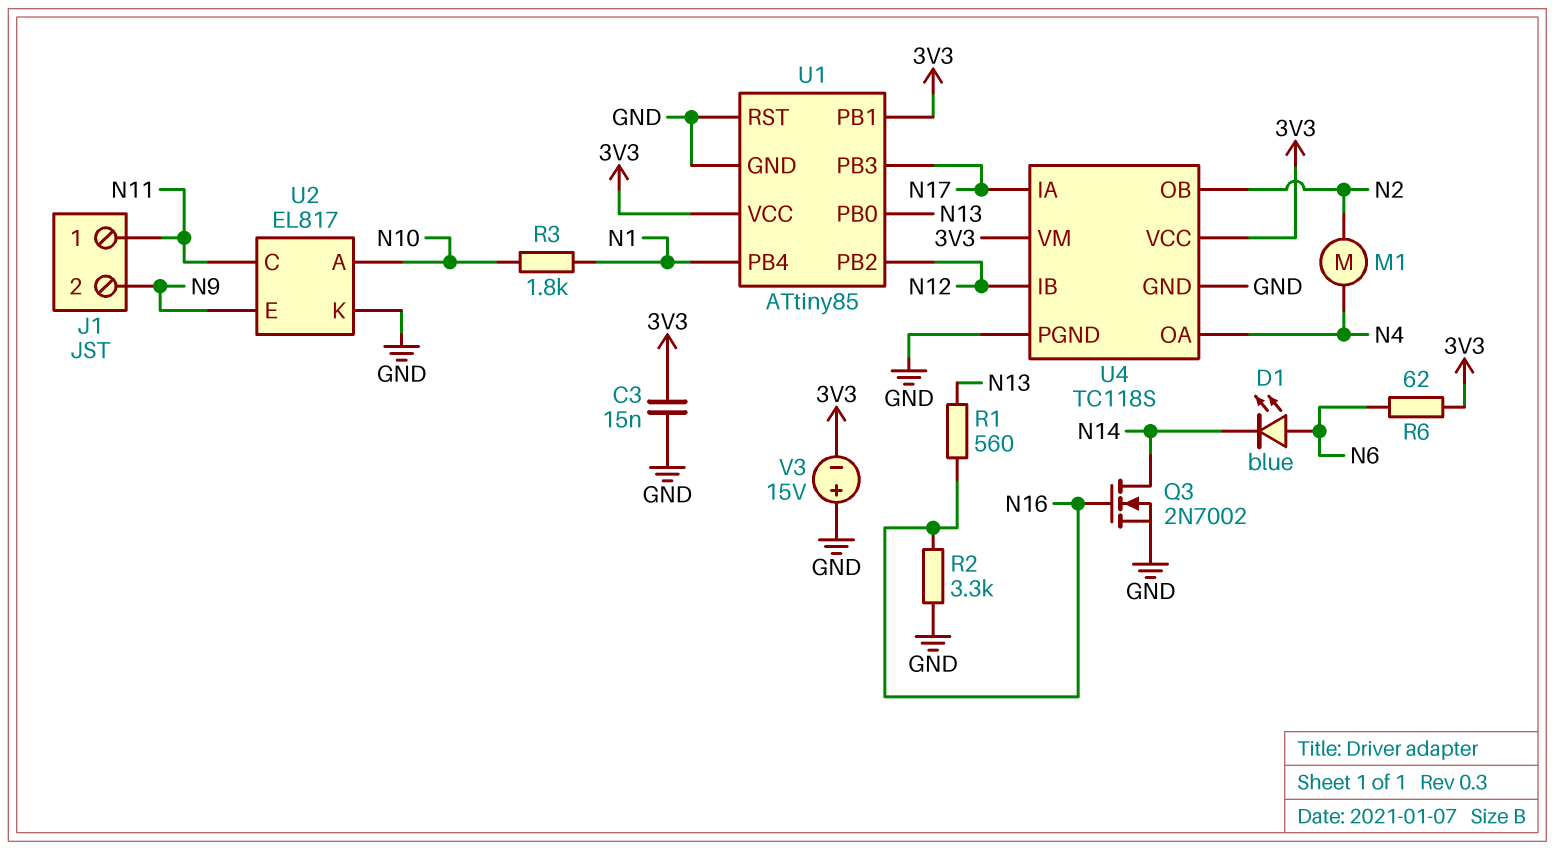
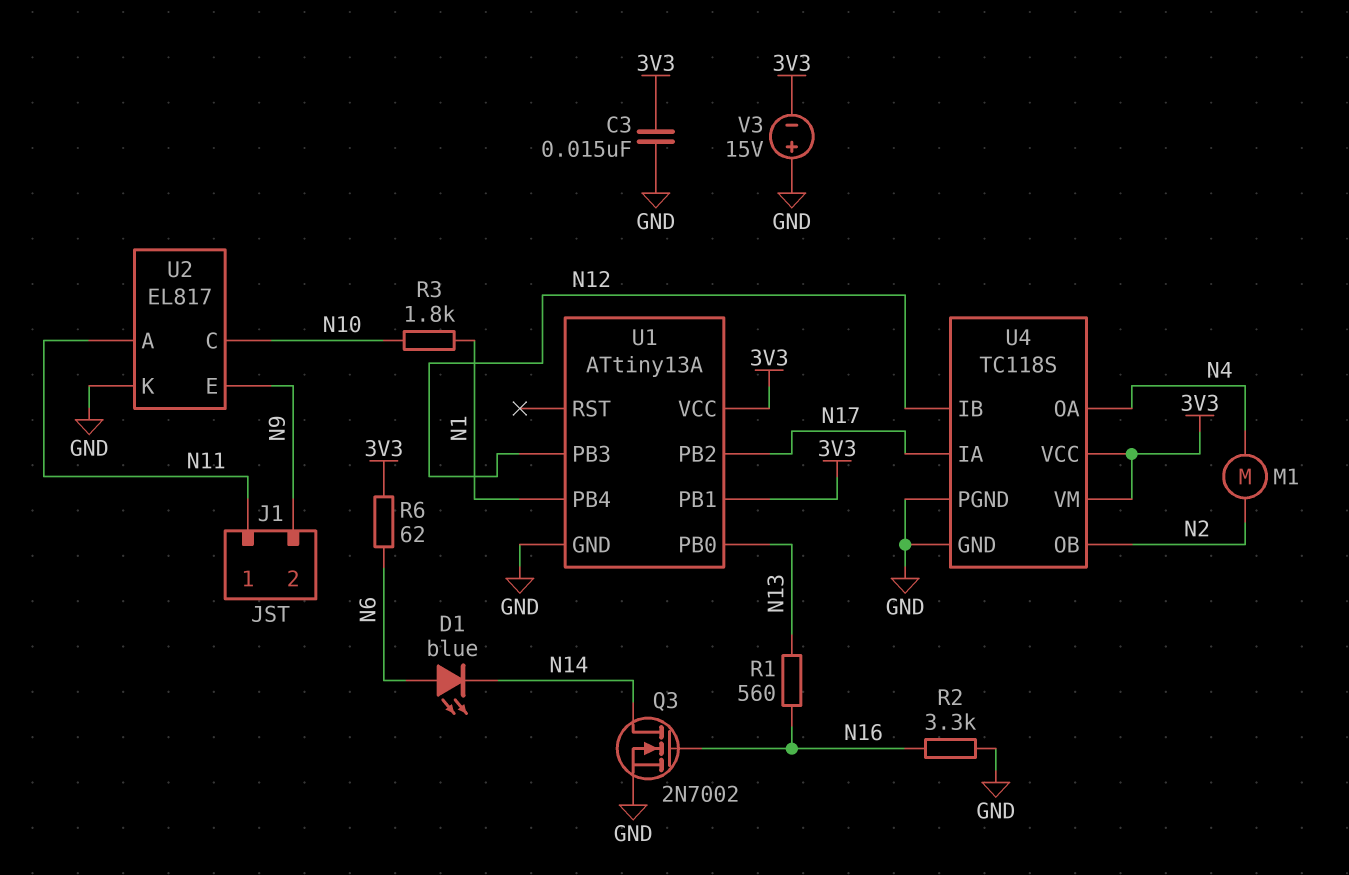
U1: ATtiny85 -> ATtiny13A
U1 pin PB2: N12 -> N17
U1 pin PB3: N17 -> N12
U1 pin RST: GND -> none
U2 pin A: N10 -> N11
U2 pin C: N11 -> N10

